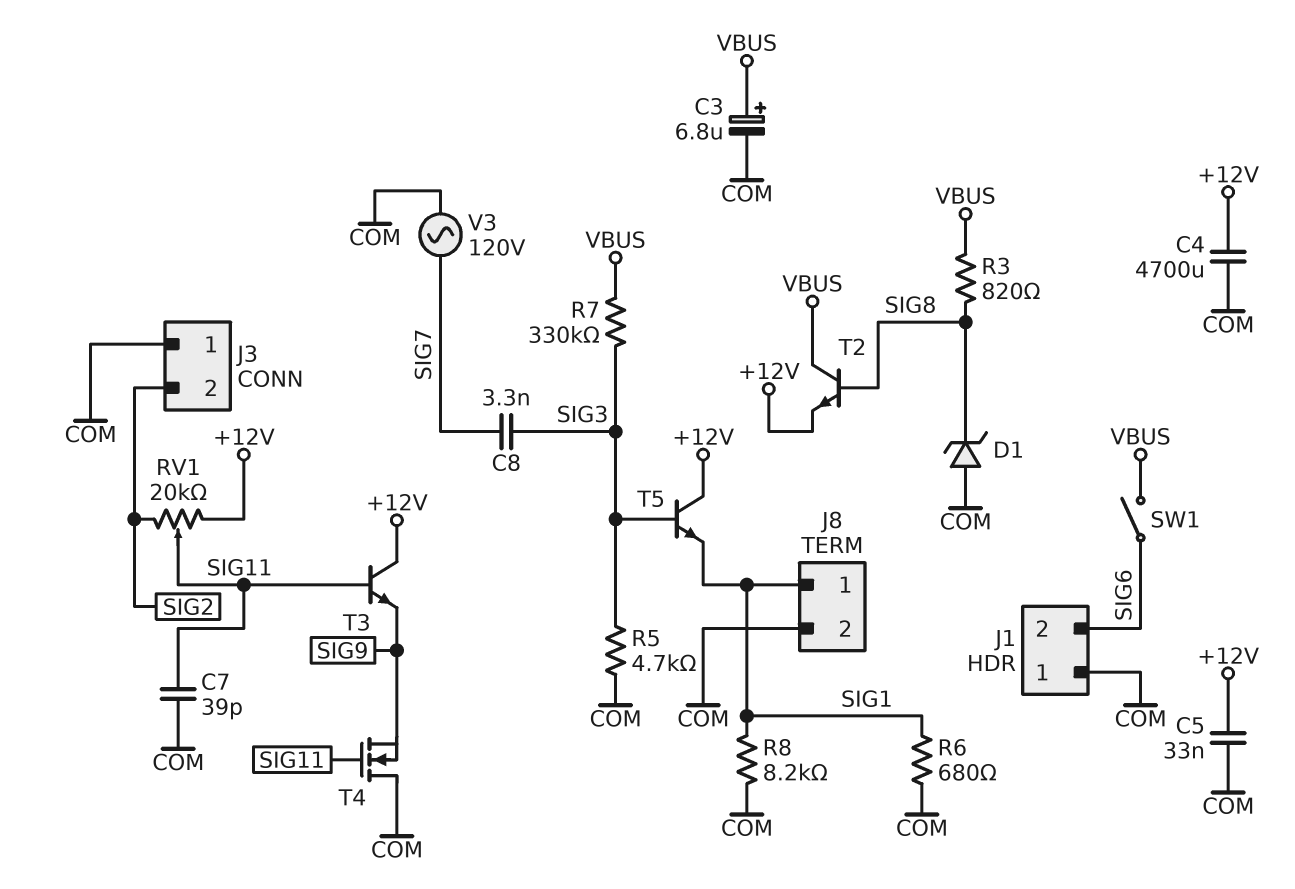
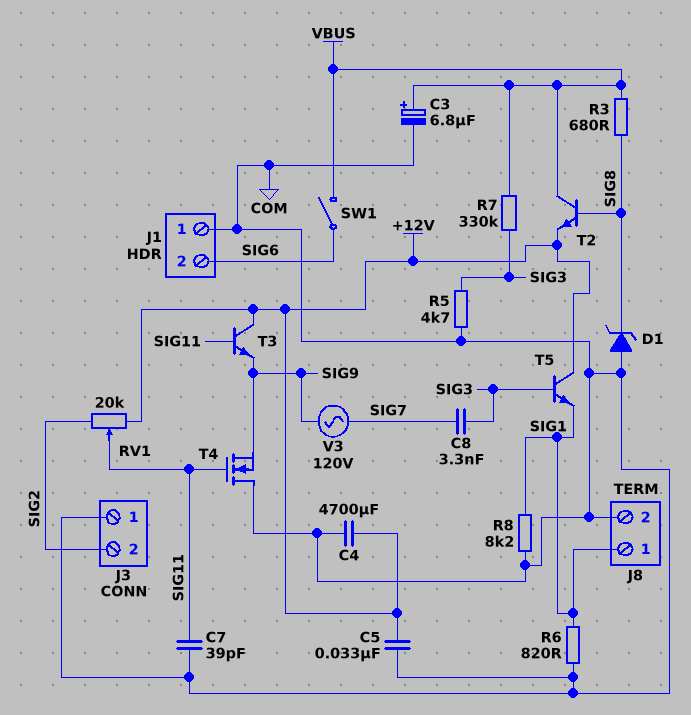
R3: 820 (SIG8, VBUS) -> 680 (SIG8, VBUS)
R6: 680 (COM, SIG1) -> 820 (COM, SIG1)
V3: AC 120V (COM, SIG7) -> AC 120V (SIG7, SIG9)

